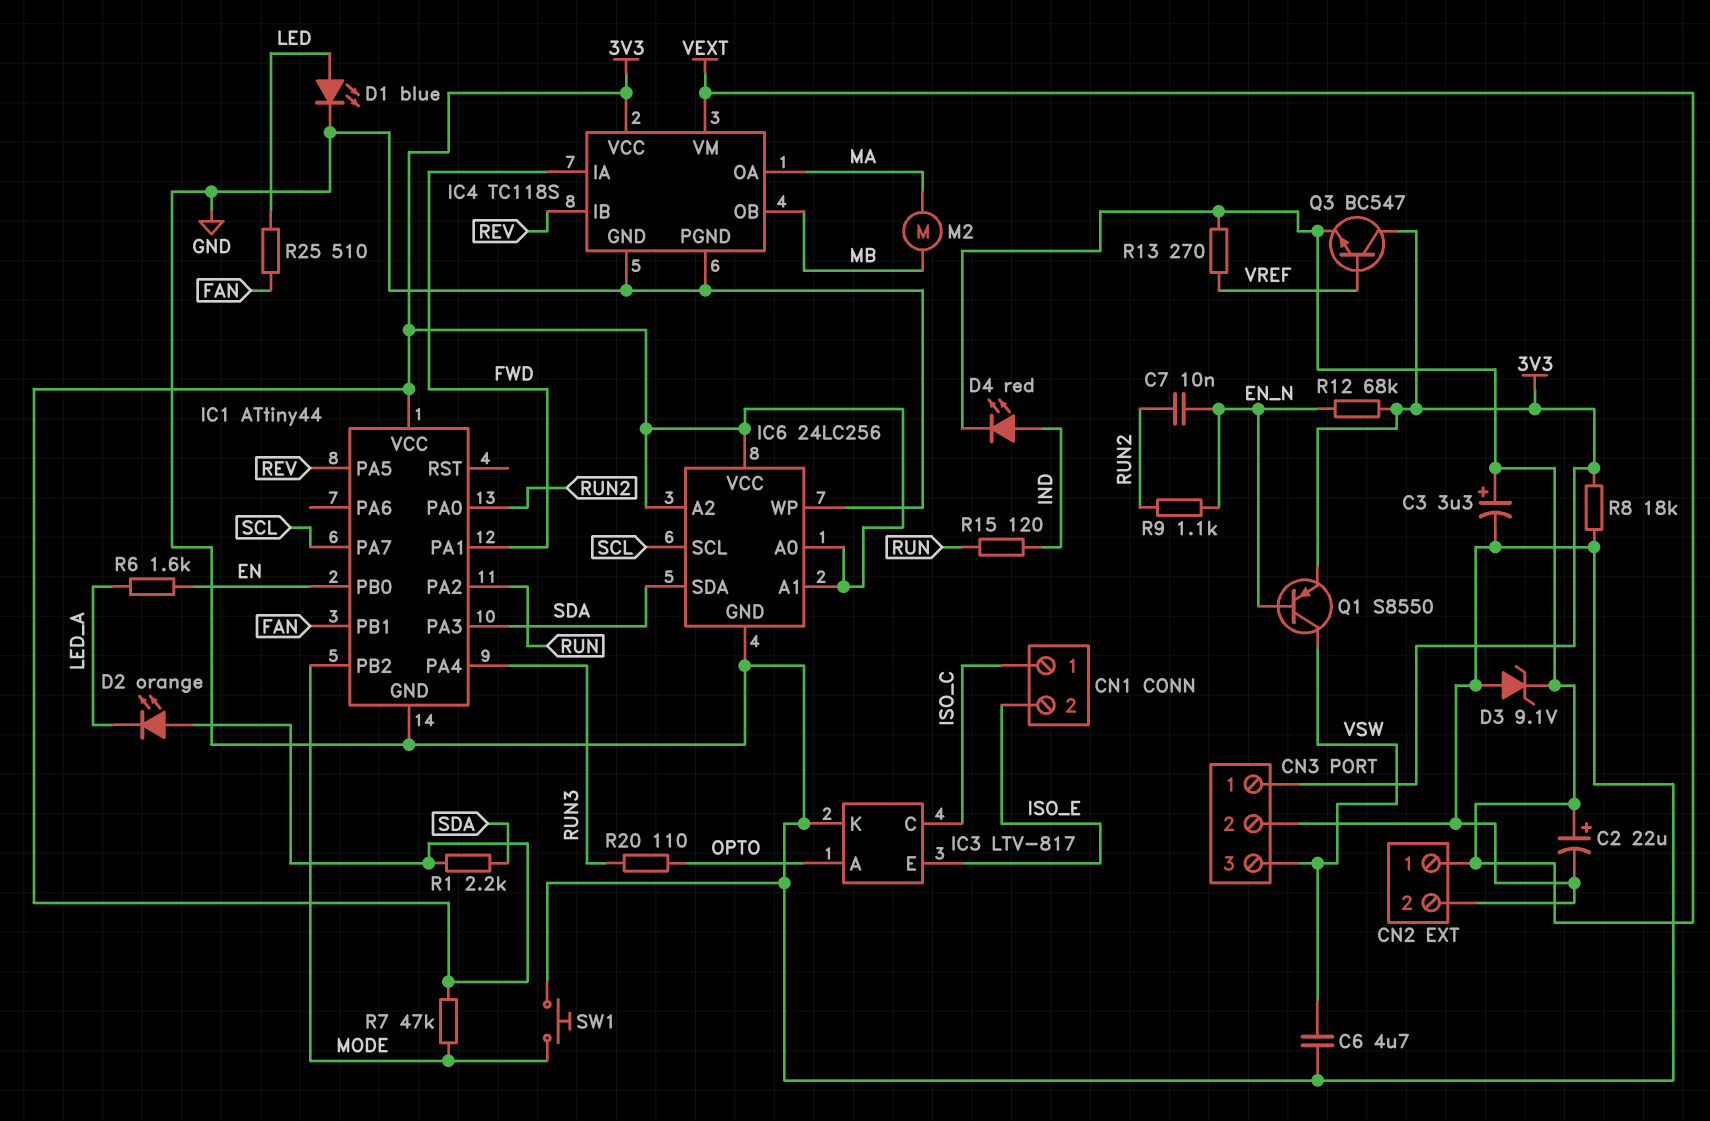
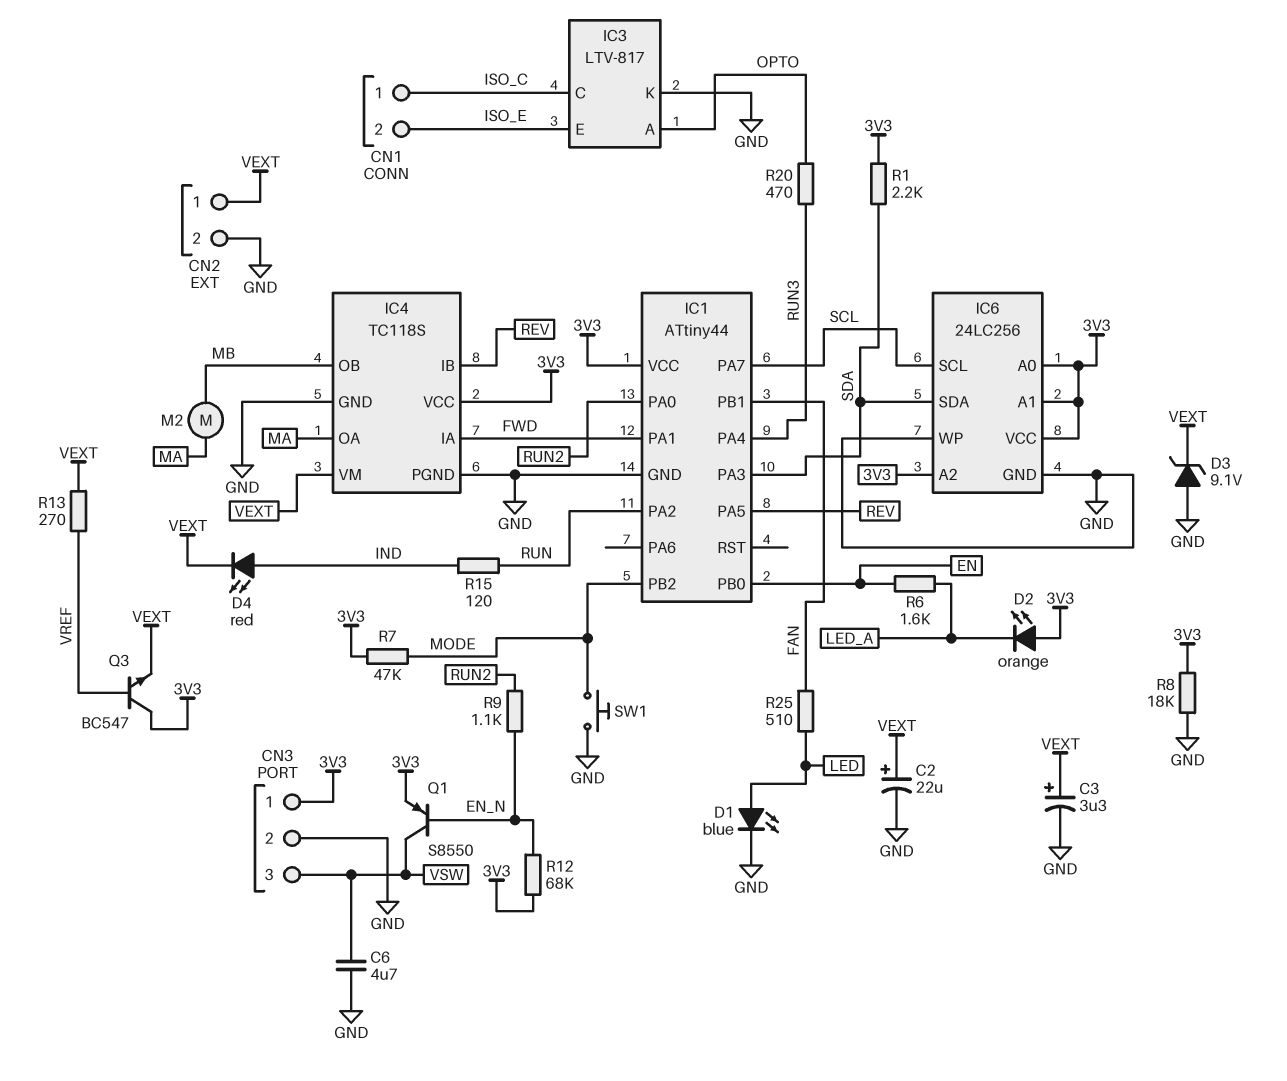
C7: 10nF (EN_N, RUN2) -> none
R20: 110 (OPTO, RUN3) -> 470 (OPTO, RUN3)

